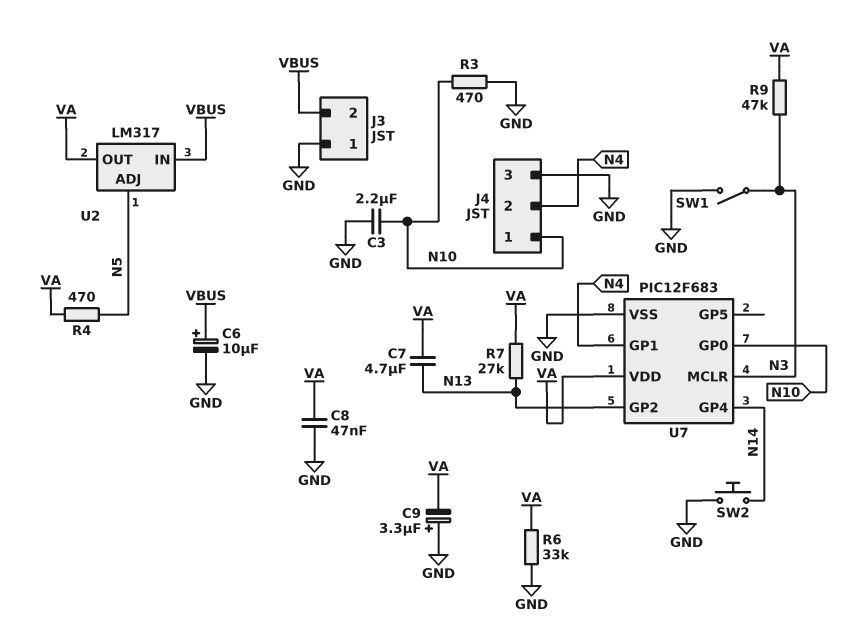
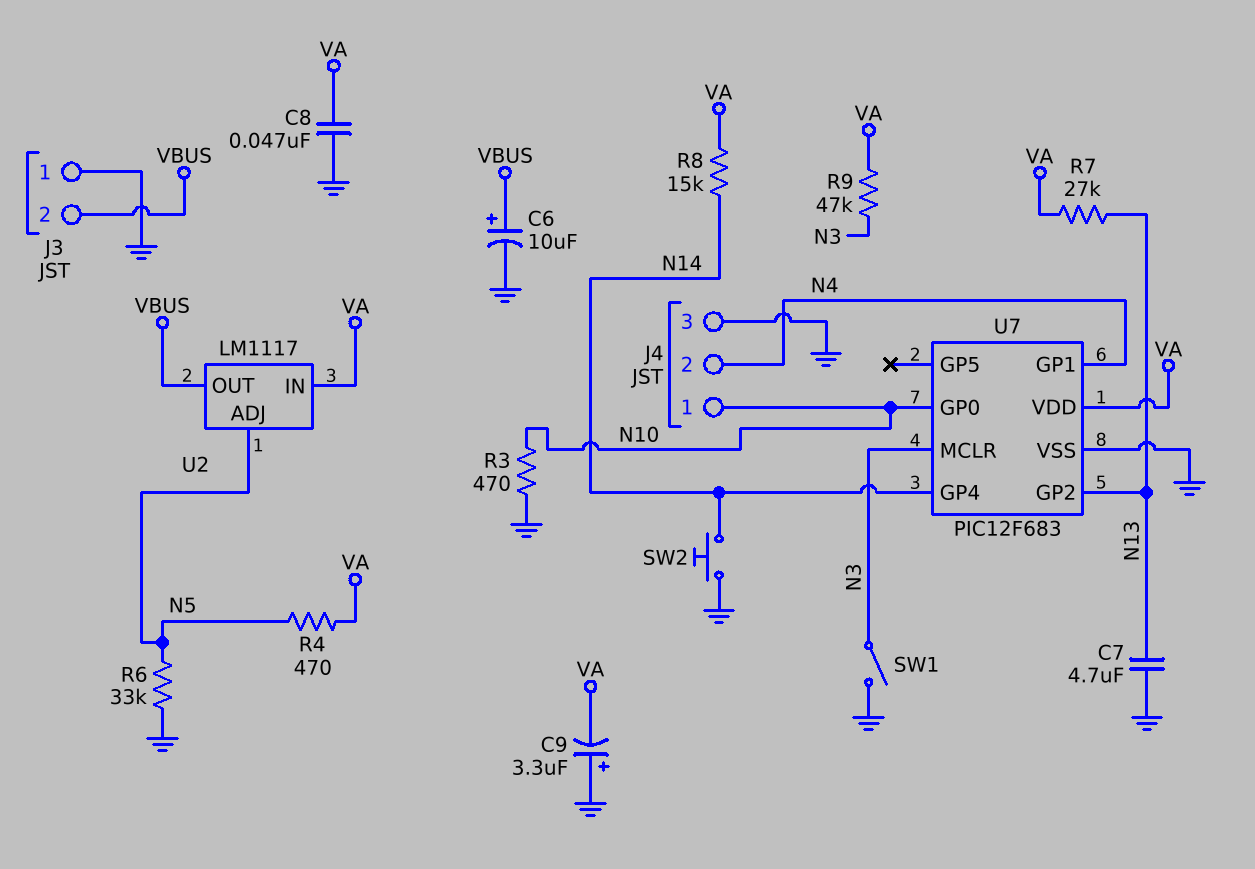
C3: 2.2uF (GND, N10) -> none
C7: 4.7uF (N13, VA) -> 4.7uF (GND, N13)
R6: 33k (GND, VA) -> 33k (GND, N5)
R8: none -> 15k (N14, VA)
U2: LM317 -> LM1117
U2 pin IN: VBUS -> VA
U2 pin OUT: VA -> VBUS

